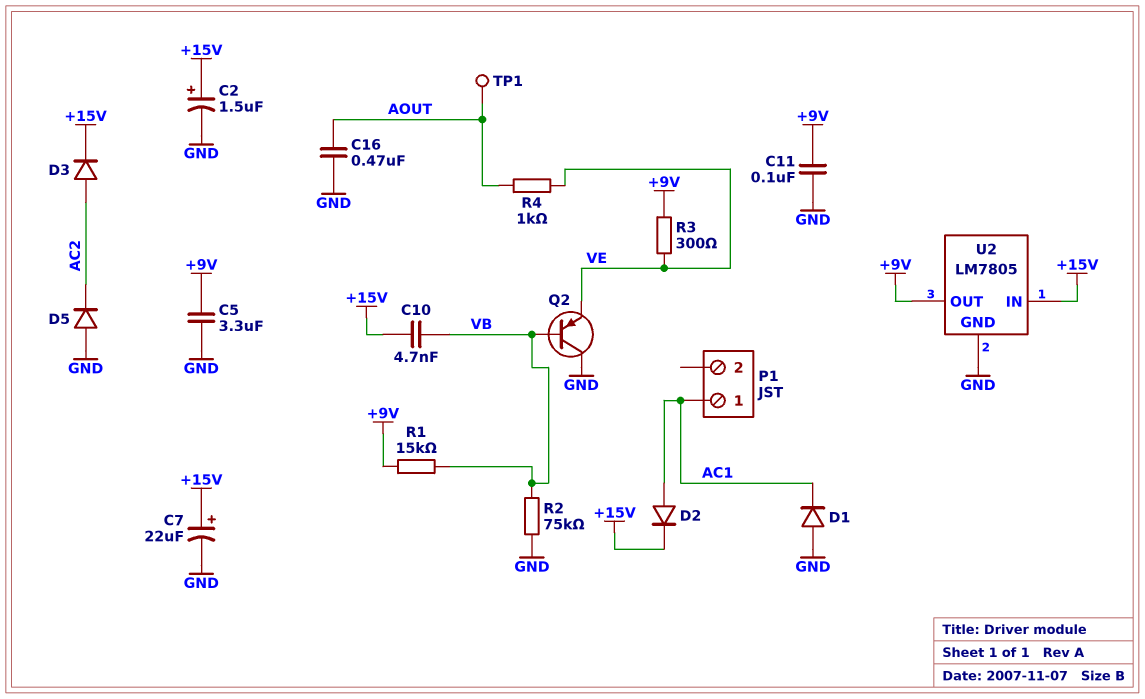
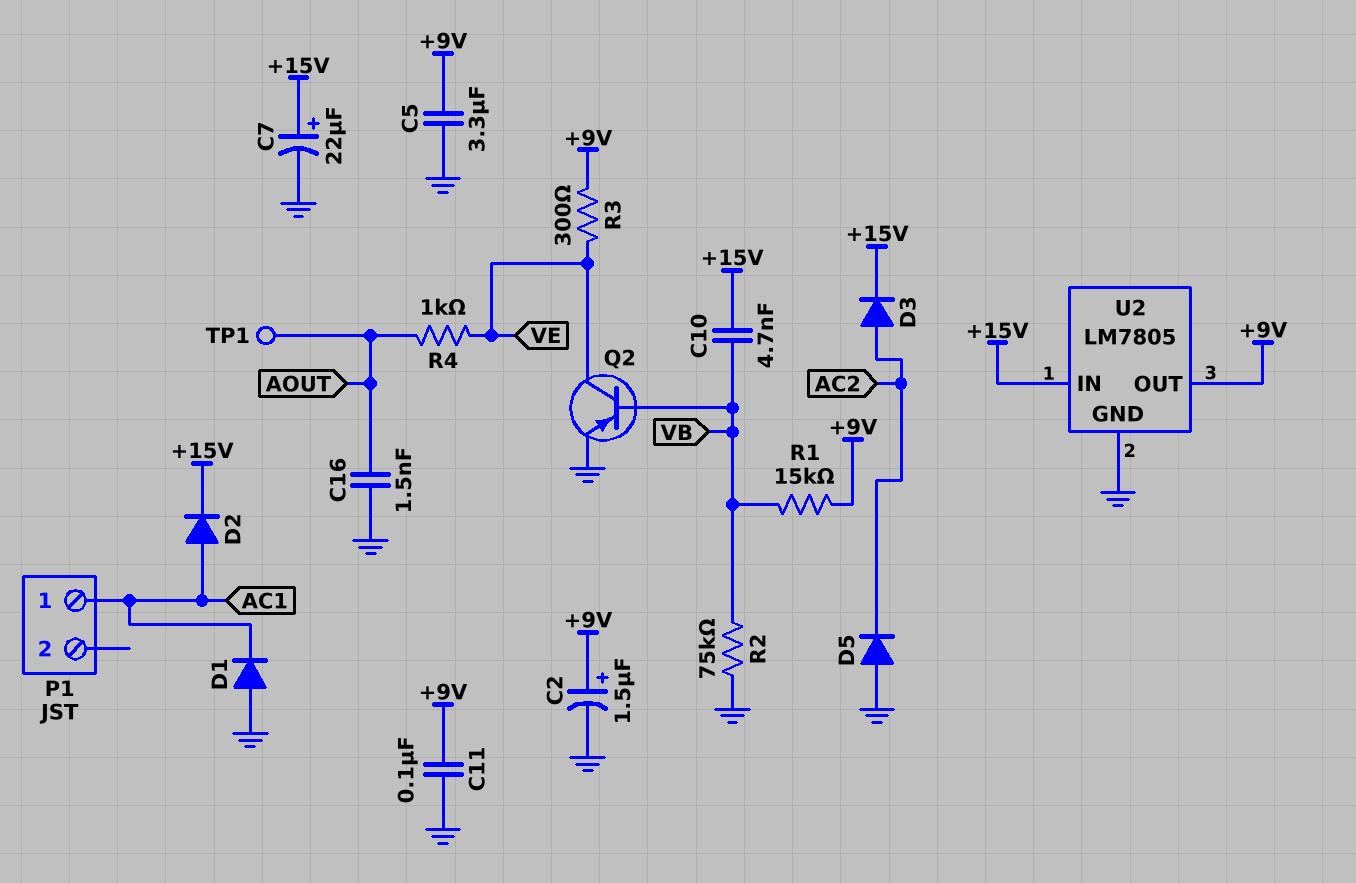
C2: 1.5uF (plus +15V, minus GND) -> 1.5uF (plus +9V, minus GND)
C16: 470nF (AOUT, GND) -> 1.5nF (AOUT, GND)
Q2: PNP (B VB, C GND, E VE) -> PNP (B VB, C VE, E GND)

